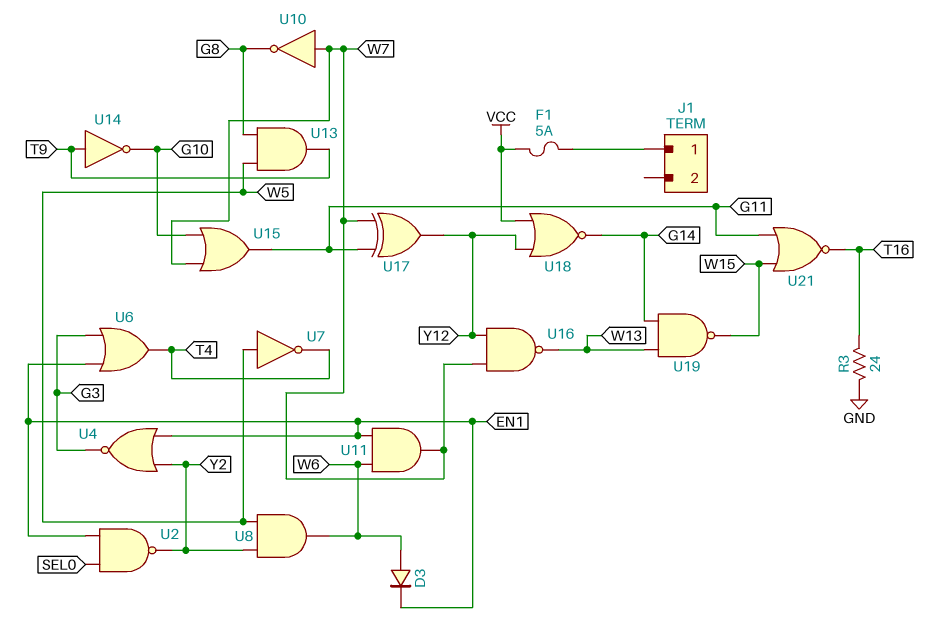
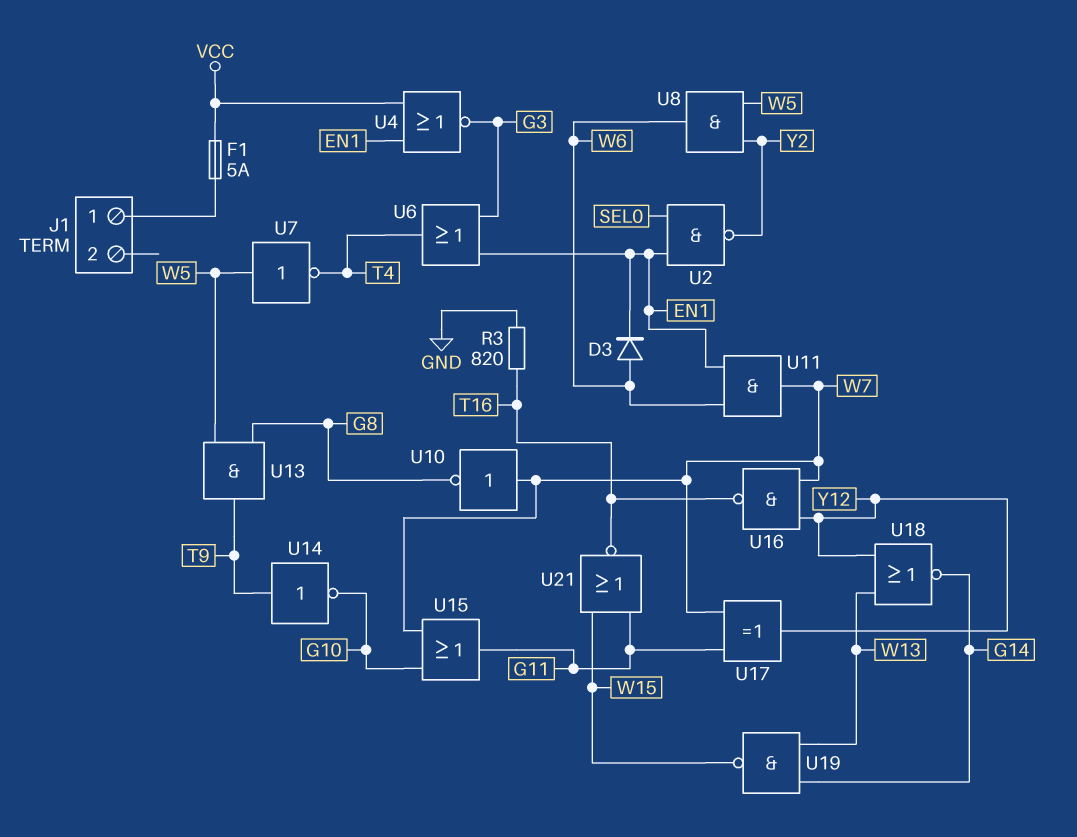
R3: 24 (GND, T16) -> 820 (GND, T16)
U4: NOR (in EN1, in Y2, out G3) -> NOR (in EN1, in VCC, out G3)
U16: NAND (in W7, in Y12, out W13) -> NAND (in W7, in Y12, out T16)
U18: NOR (in VCC, in Y12, out G14) -> NOR (in W13, in Y12, out G14)

